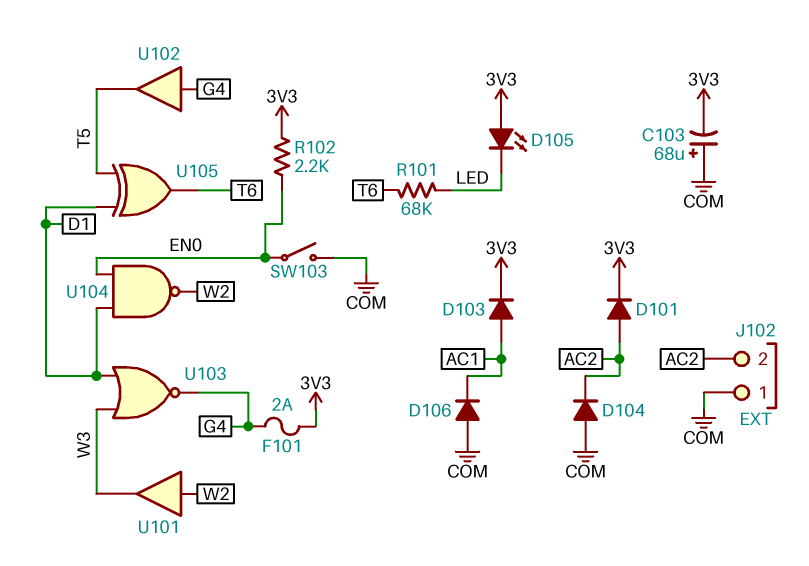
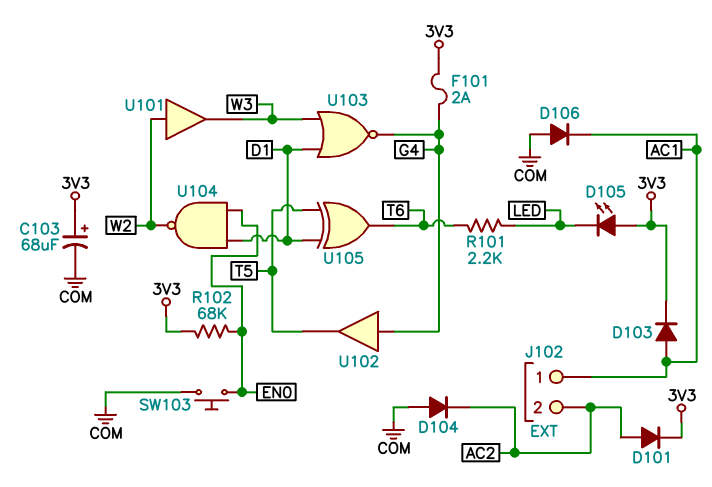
C103: 68uF (plus COM, minus 3V3) -> 68uF (plus 3V3, minus COM)
J102 pin 1: COM -> AC1
R101: 68k (LED, T6) -> 2.2k (LED, T6)
R102: 2.2k (3V3, EN0) -> 68k (3V3, EN0)
SW103: switch (COM, EN0) -> button (COM, EN0)

